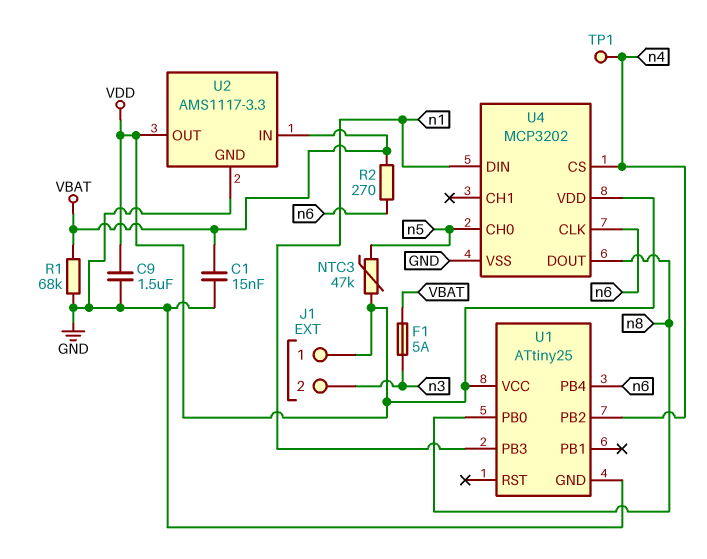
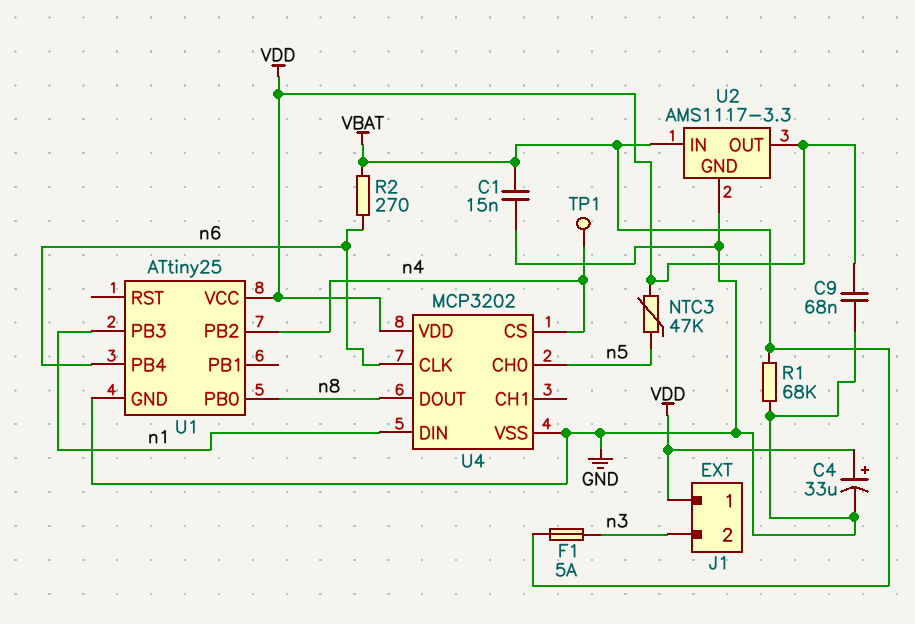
C4: none -> 33uF (plus VDD, minus GND)
C9: 1.5uF (GND, VDD) -> 68nF (GND, VDD)

